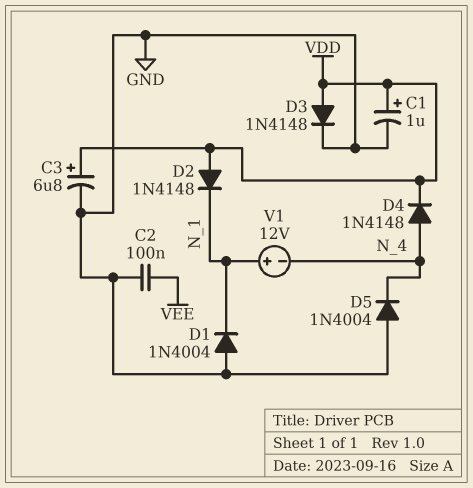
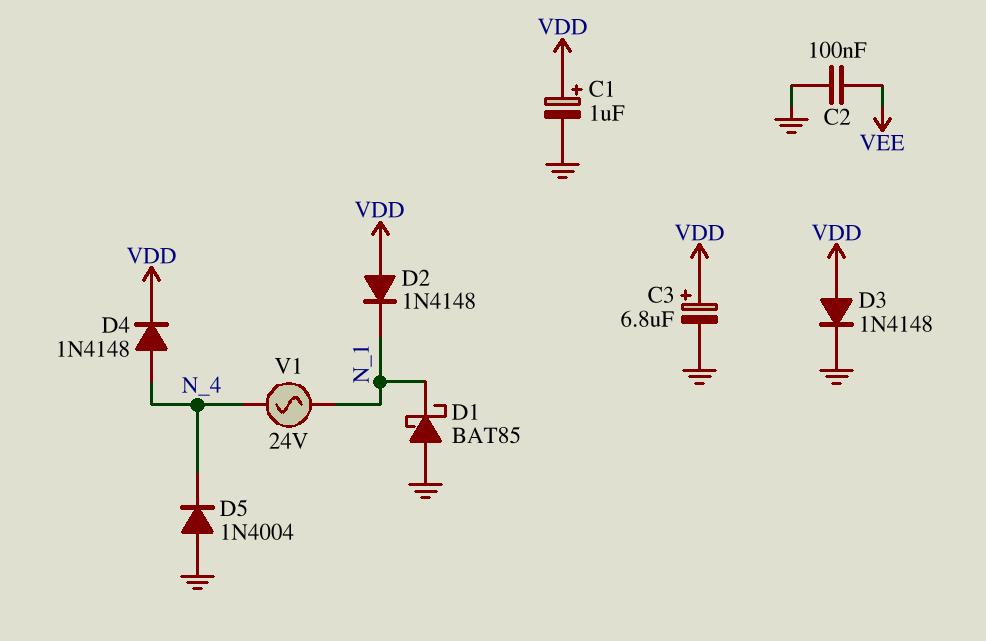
D1: diode 1N4004 (A GND, K N_1) -> schottky BAT85 (A GND, K N_1)
V1: 12V (plus N_1, minus N_4) -> AC 24V (N_1, N_4)

